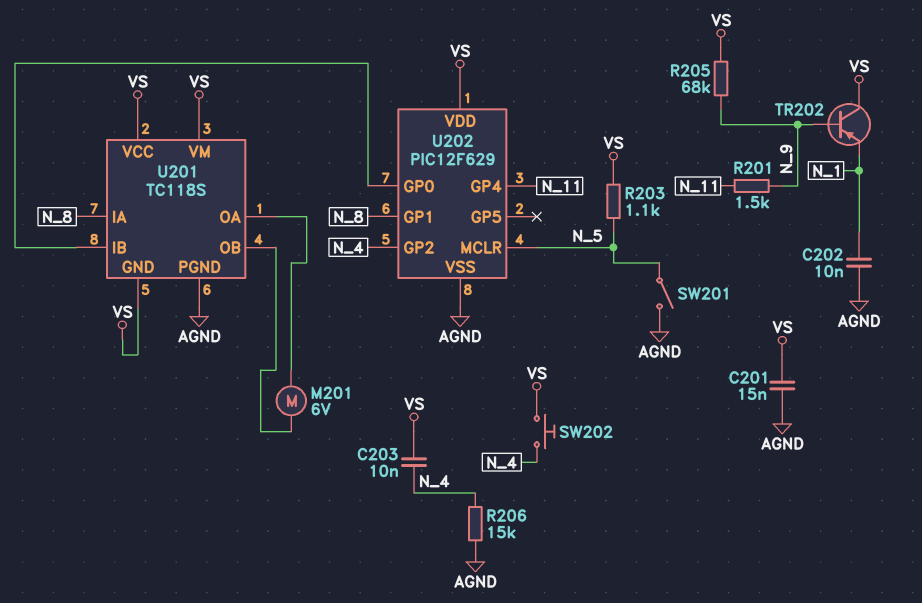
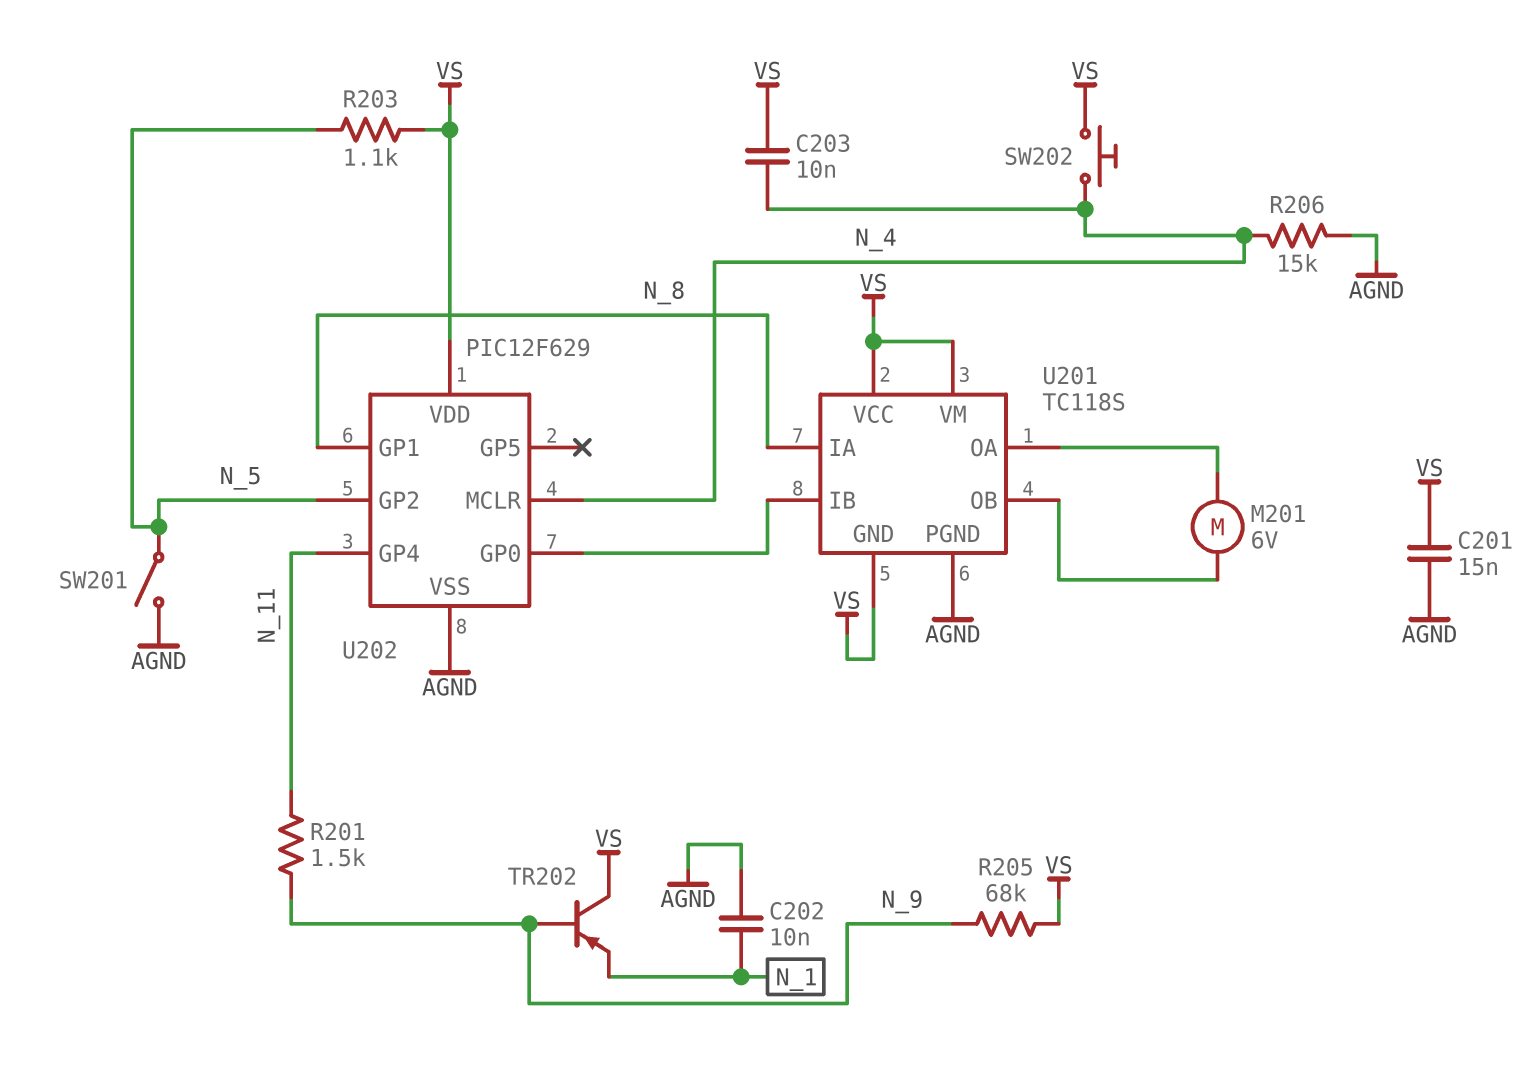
U202 pin GP2: N_4 -> N_5
U202 pin MCLR: N_5 -> N_4

